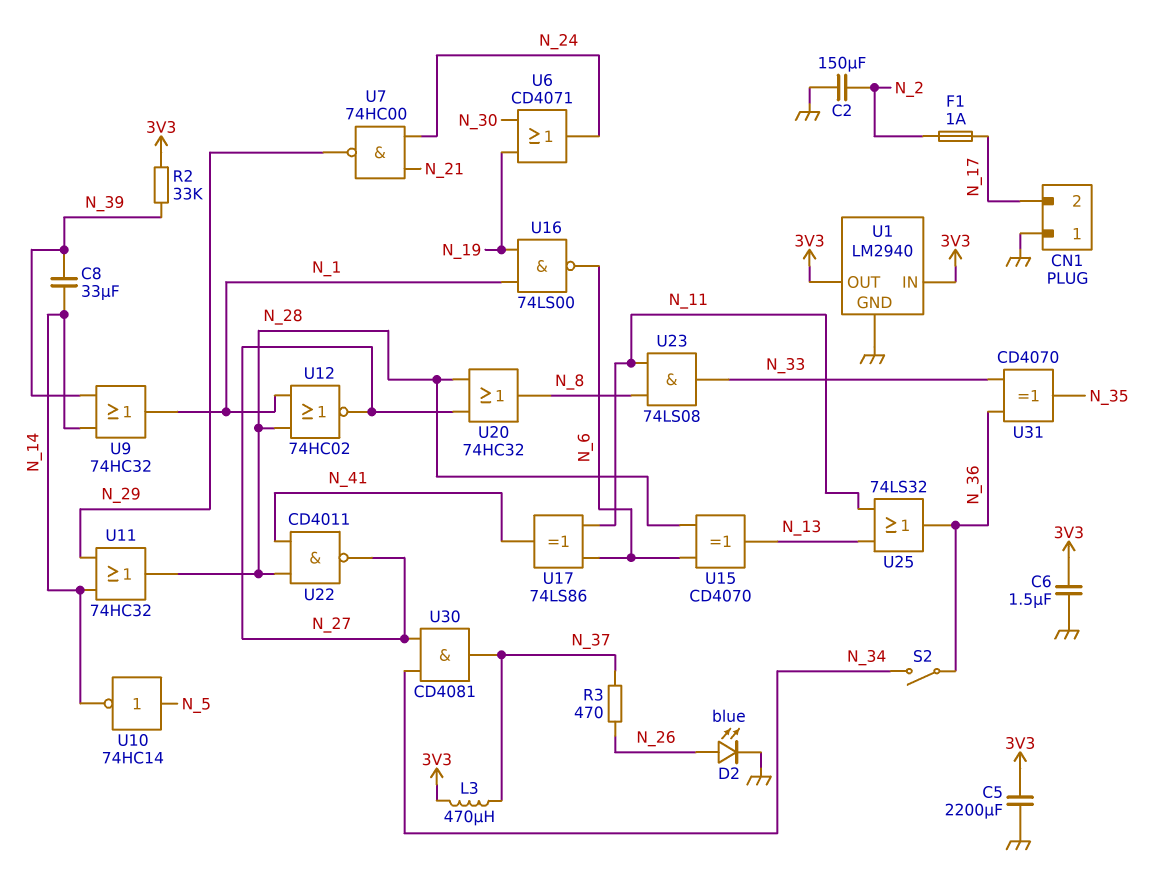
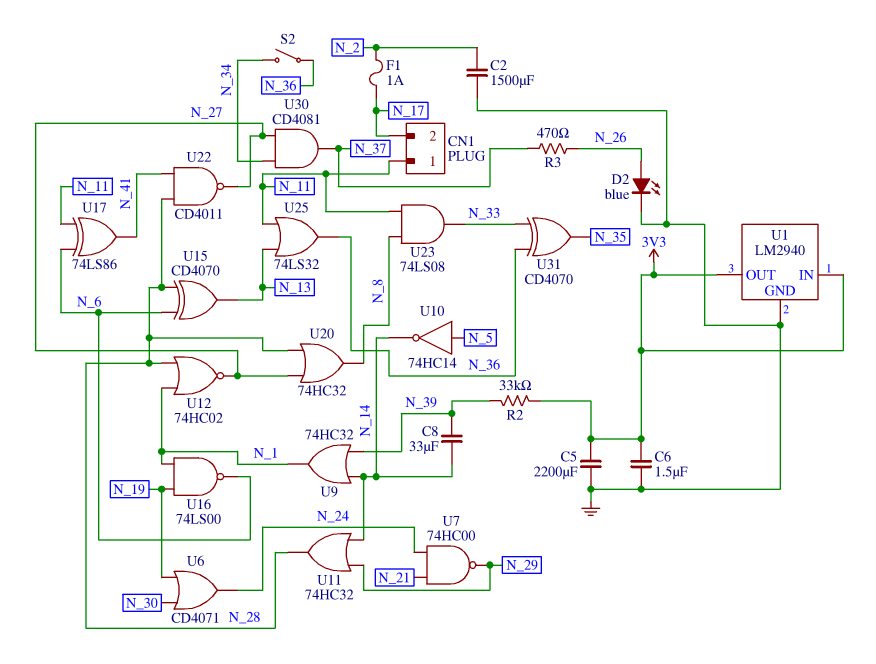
C2: 150uF (GND, N_2) -> 1500uF (GND, N_2)
CN1 pin 1: GND -> N_11
L3: 470uH (3V3, N_37) -> none

